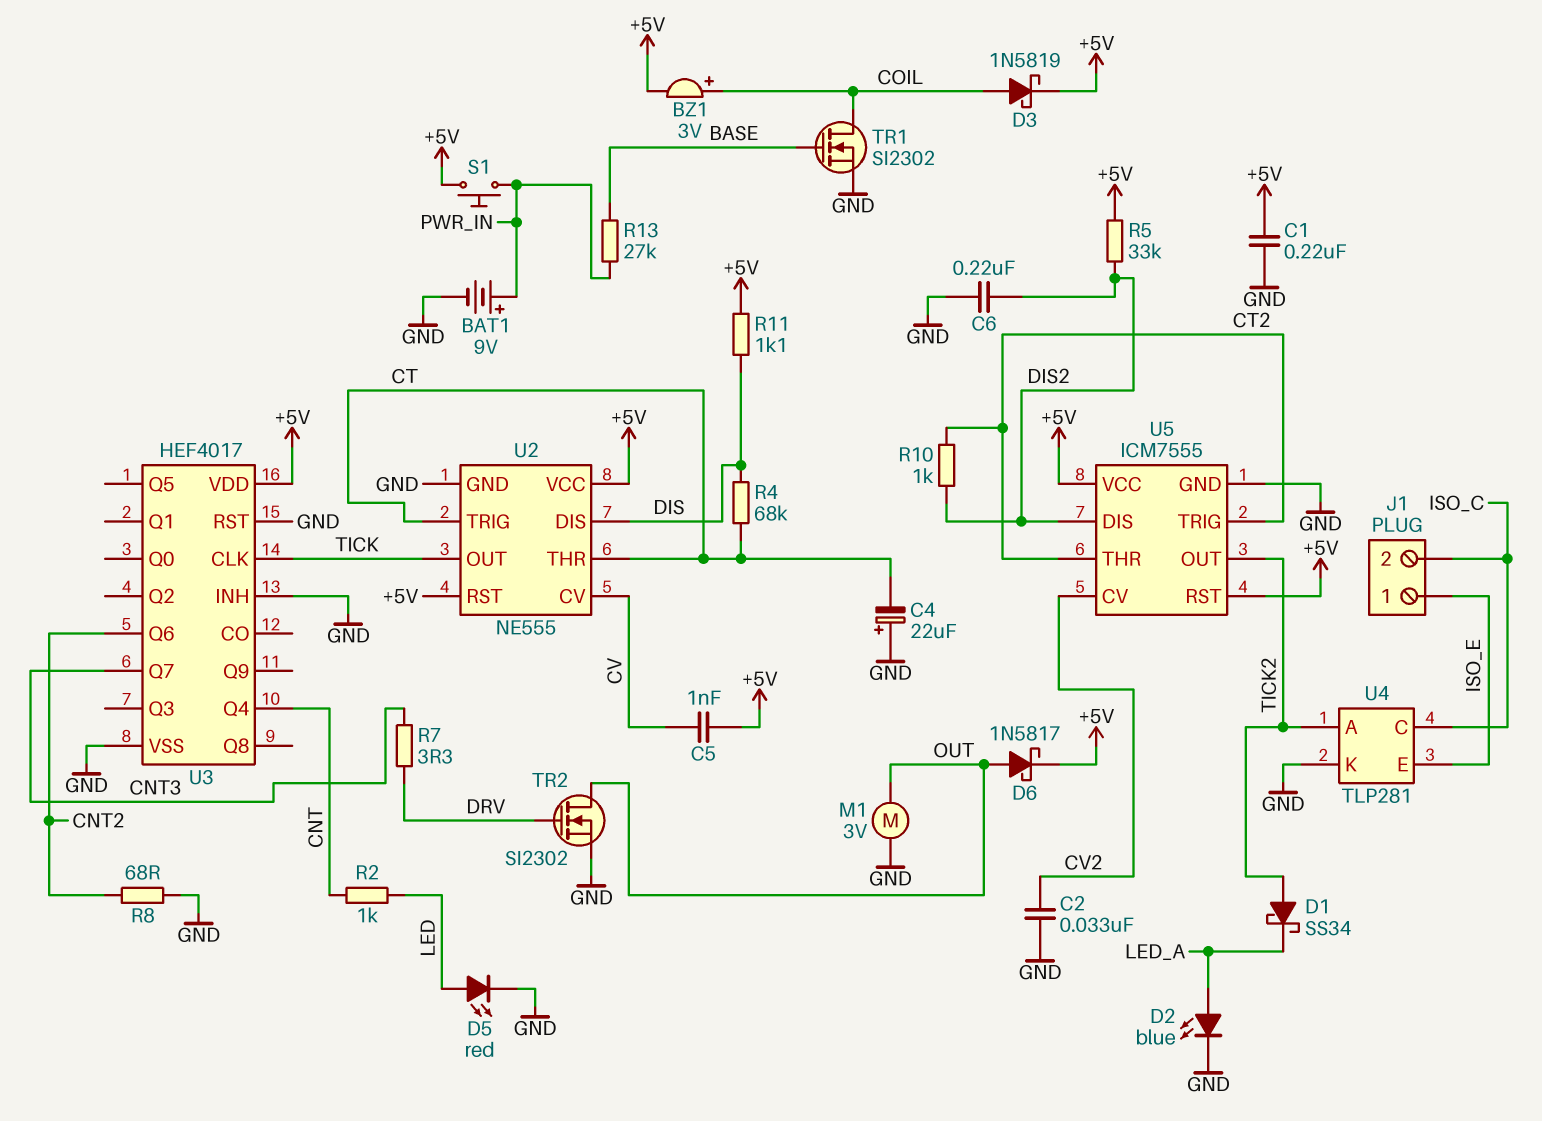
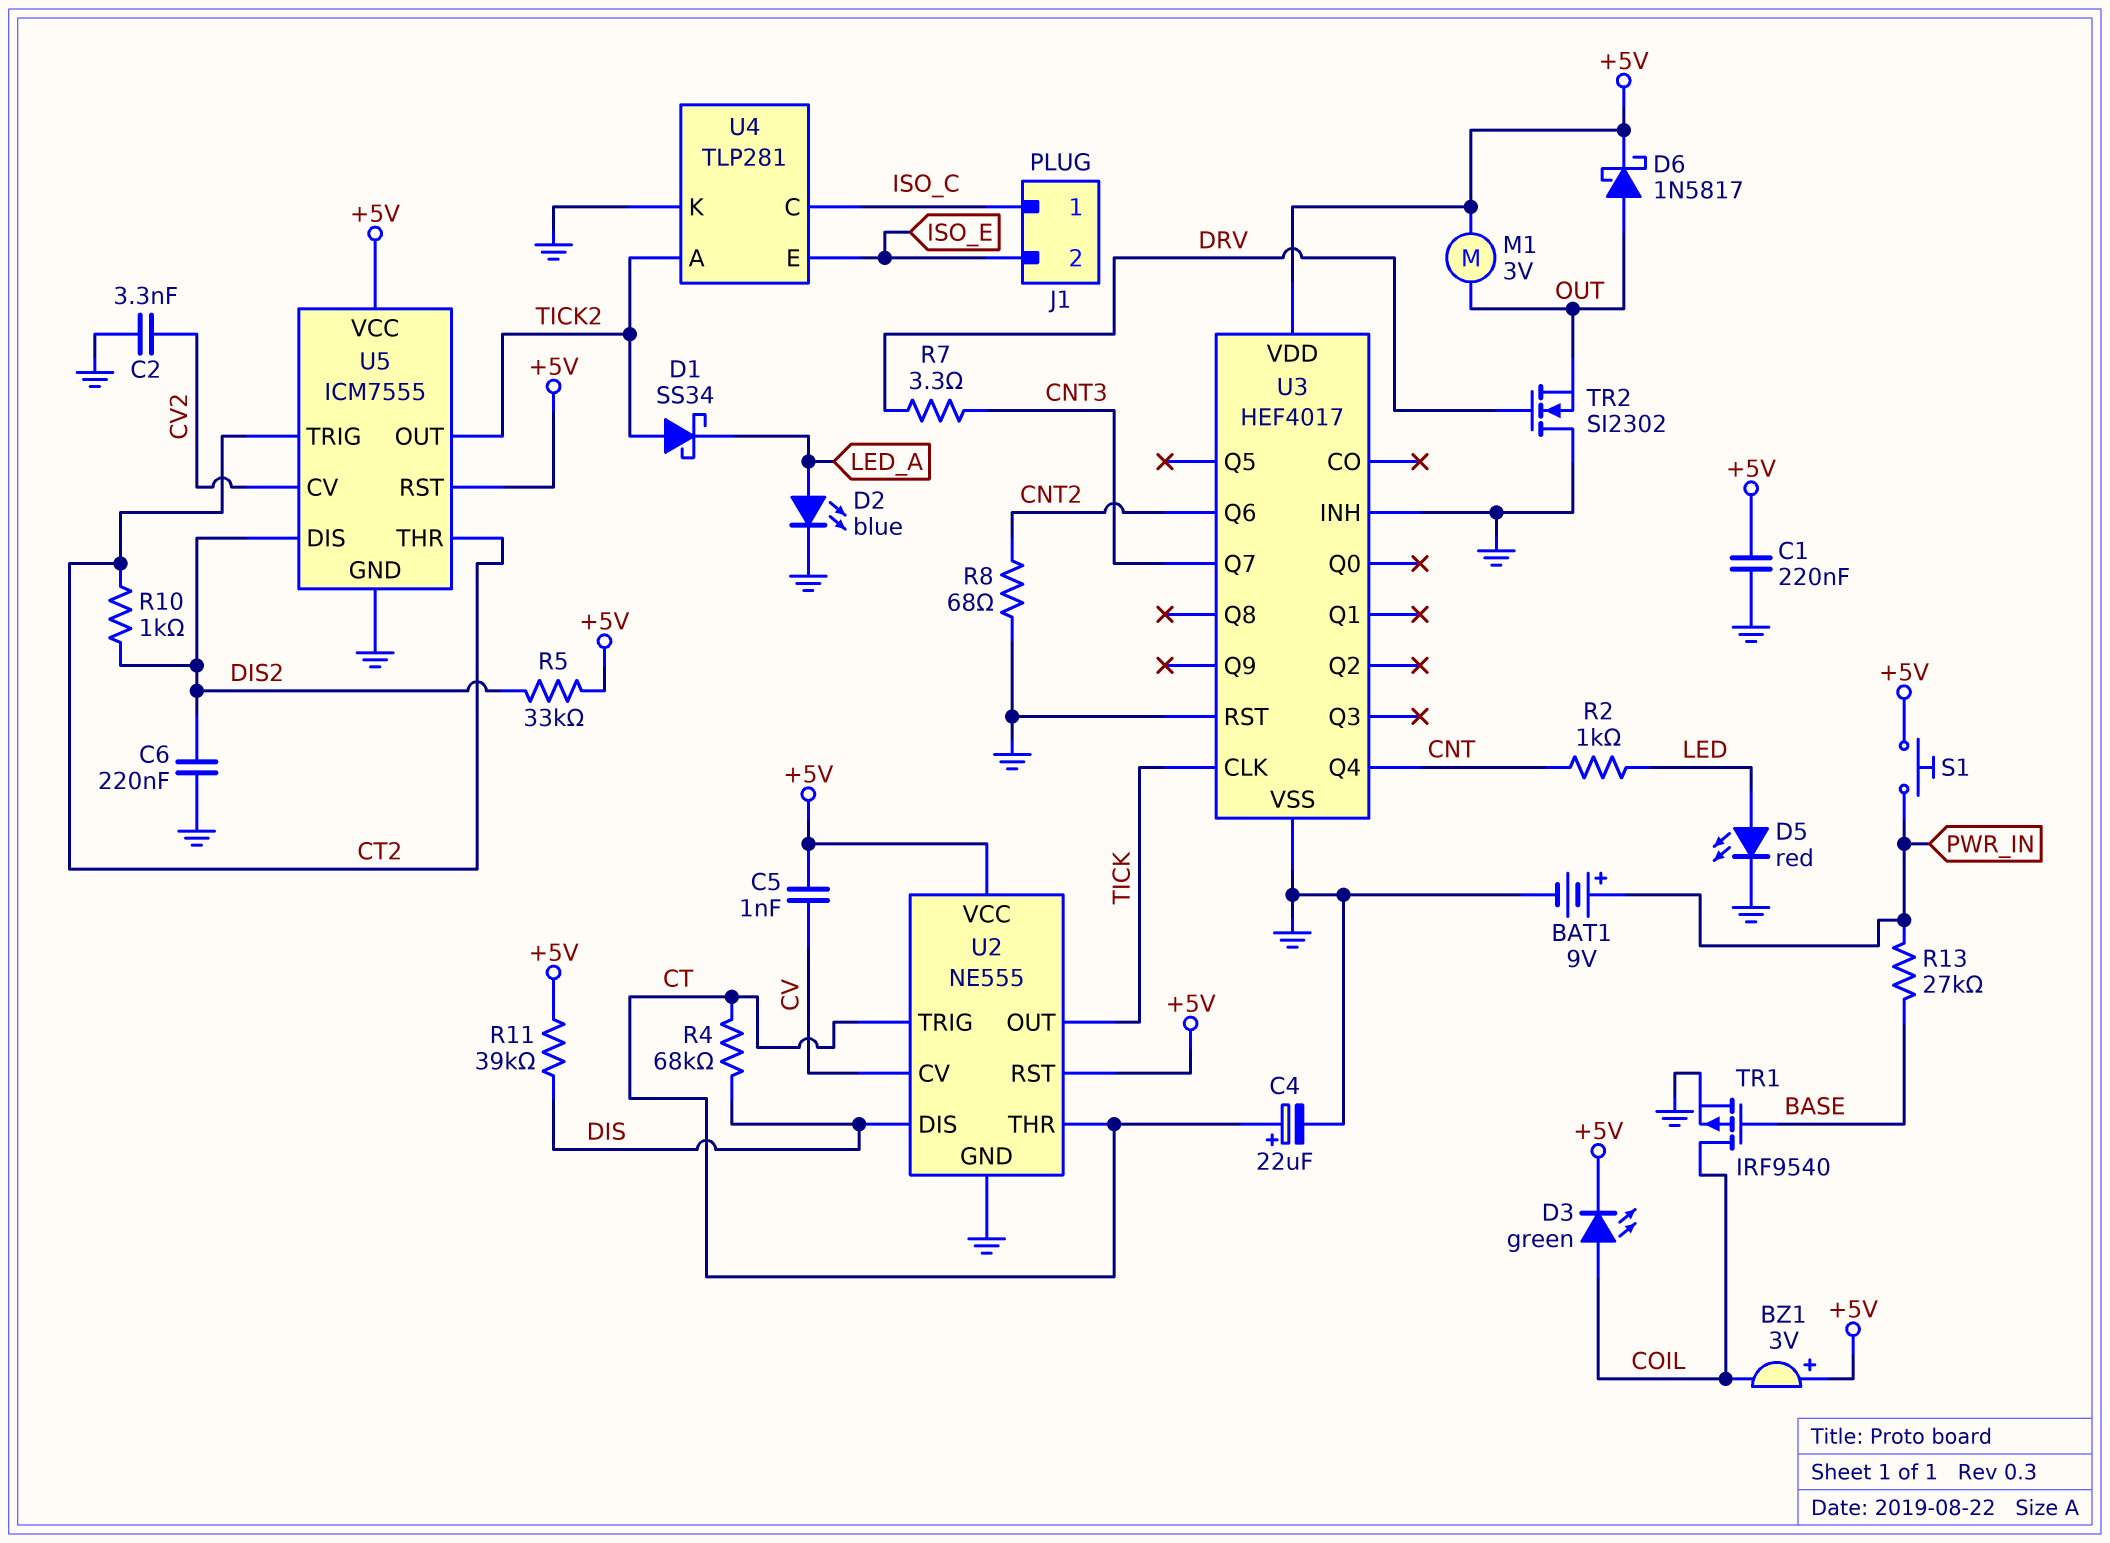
BZ1: buzzer 3V (plus COIL, minus +5V) -> buzzer 3V (plus +5V, minus COIL)
C2: 33nF (CV2, GND) -> 3.3nF (CV2, GND)
C4: 22uF (plus GND, minus CT) -> 22uF (plus CT, minus GND)
D3: schottky 1N5819 (A COIL, K +5V) -> LED green (A COIL, K +5V)
J1 pin 1: ISO_E -> ISO_C
J1 pin 2: ISO_C -> ISO_E
M1: motor 3V (GND, OUT) -> motor 3V (+5V, OUT)
R11: 1.1k (+5V, DIS) -> 39k (+5V, DIS)
TR1: NMOS SI2302 (G BASE, D COIL, S GND) -> PMOS IRF9540 (G BASE, D COIL, S GND)
TR2: NMOS SI2302 (G DRV, D OUT, S GND) -> NMOS SI2302 (G DRV, D GND, S OUT)

